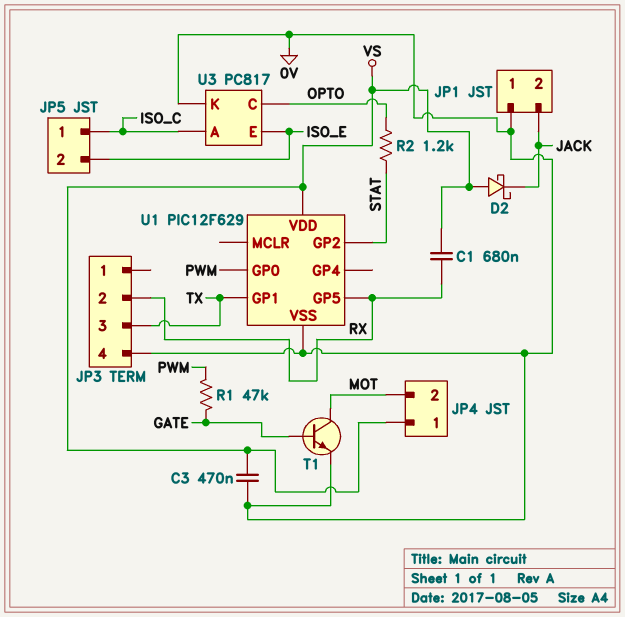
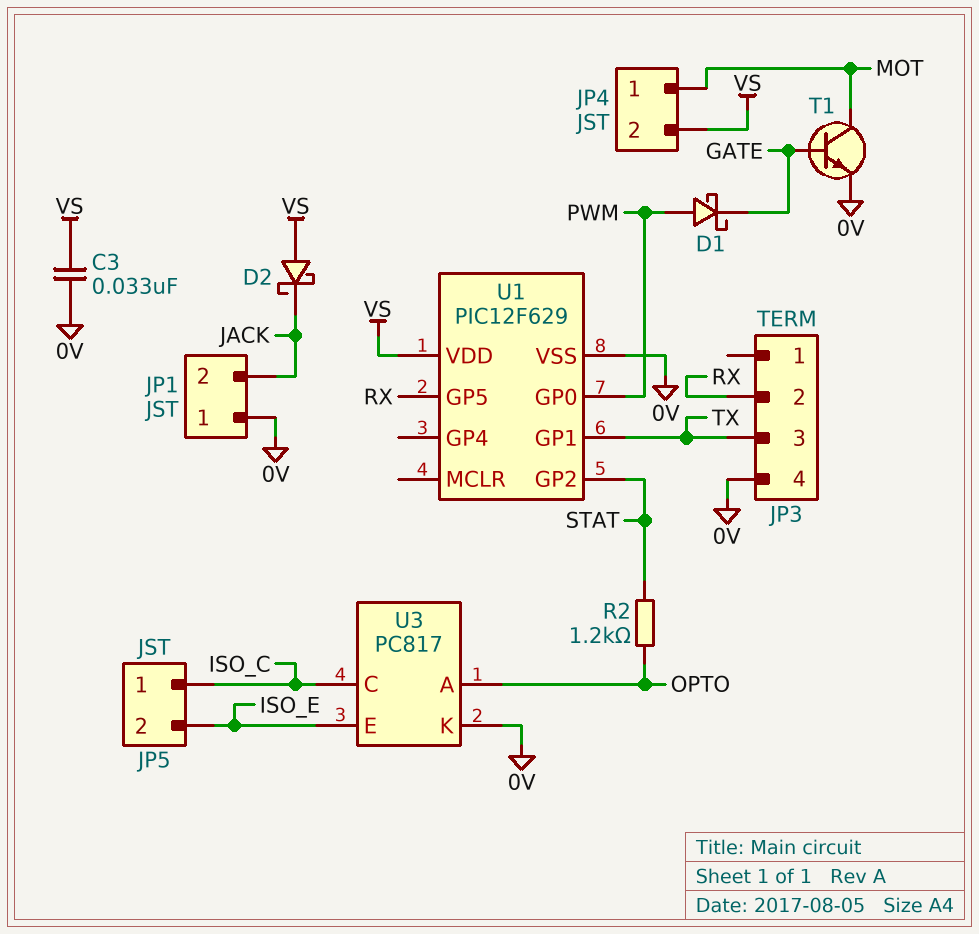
C1: 680nF (RX, VS) -> none
C3: 470nF (0V, VS) -> 33nF (0V, VS)
D1: none -> schottky (A PWM, K GATE)
JP4 pin 1: VS -> MOT
JP4 pin 2: MOT -> VS
R1: 47k (GATE, PWM) -> none
U3 pin A: ISO_C -> OPTO
U3 pin C: OPTO -> ISO_C

